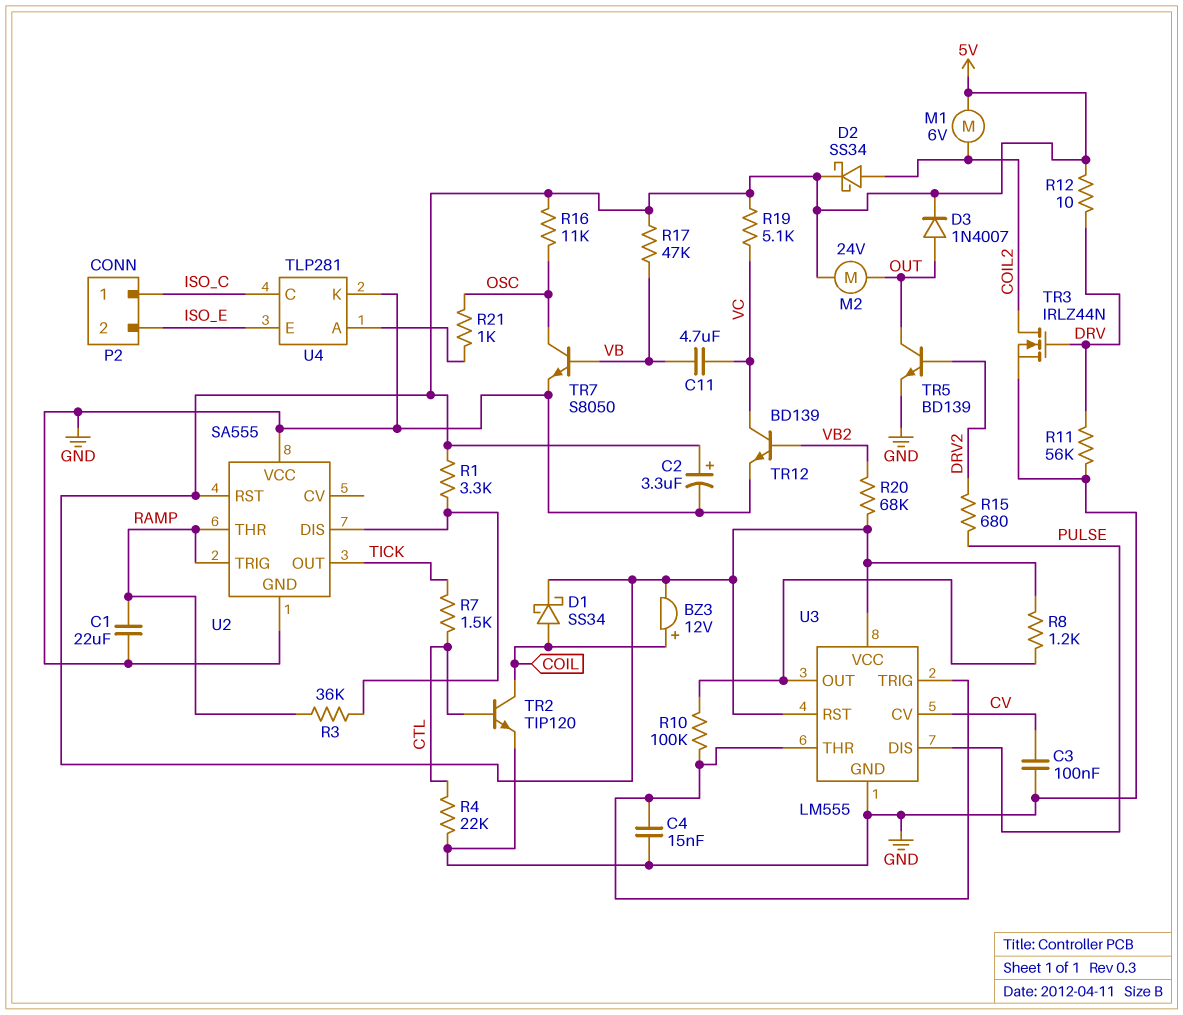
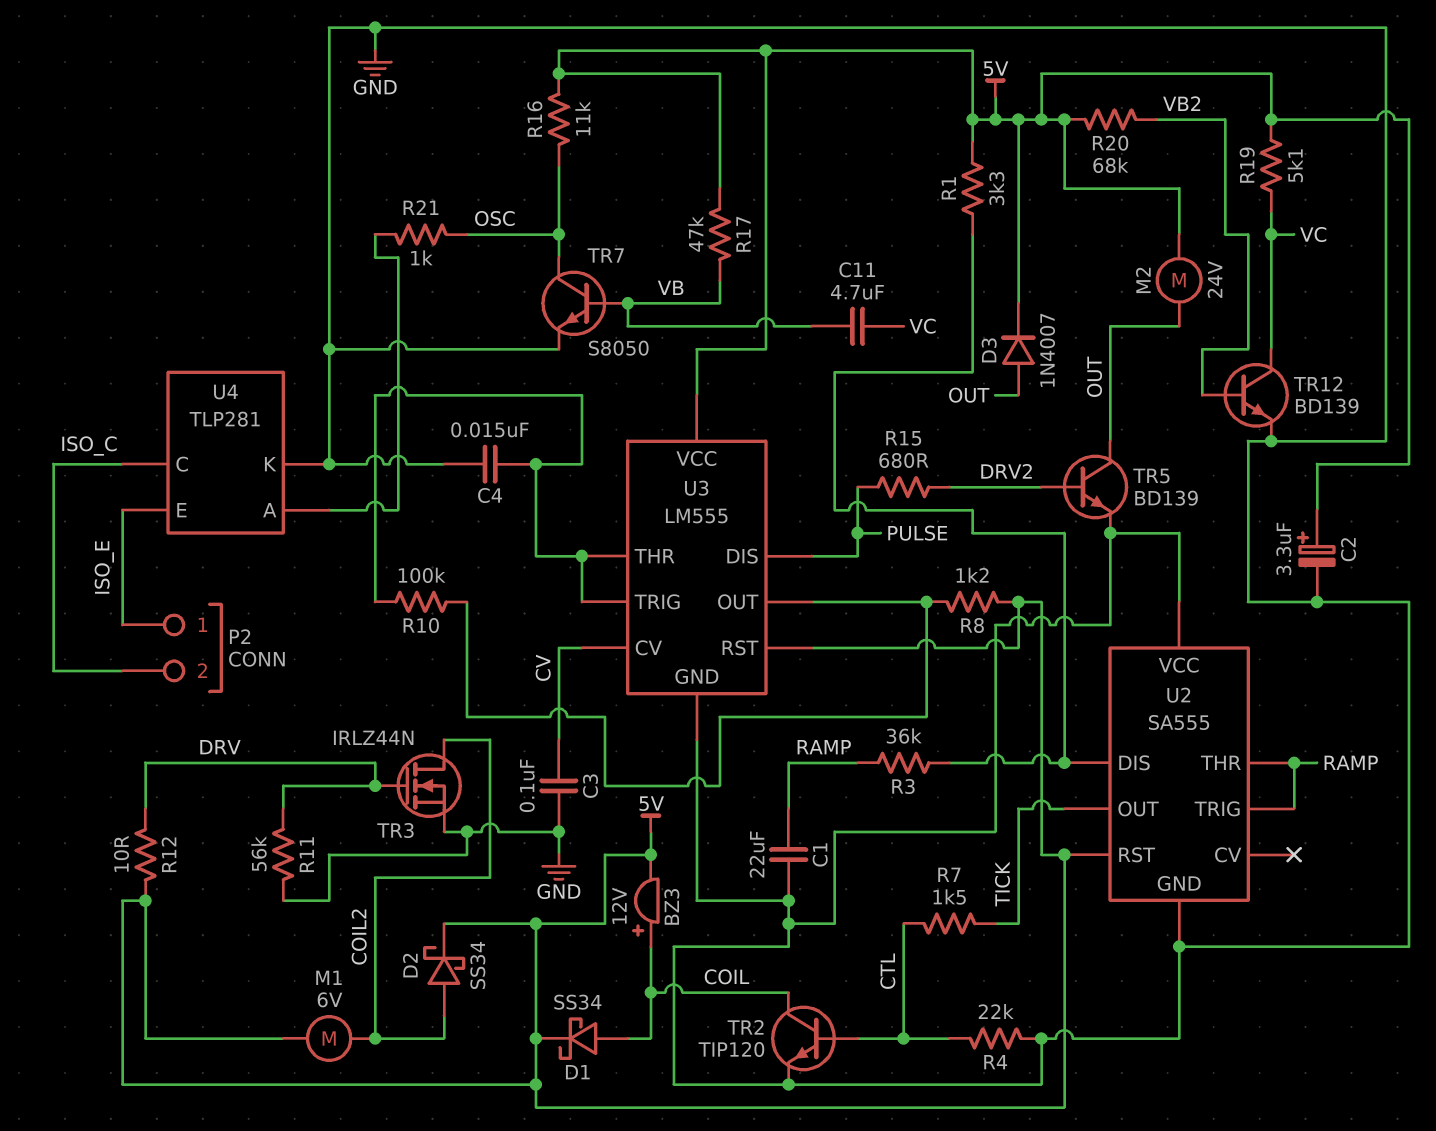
P2 pin 1: ISO_C -> ISO_E
P2 pin 2: ISO_E -> ISO_C

